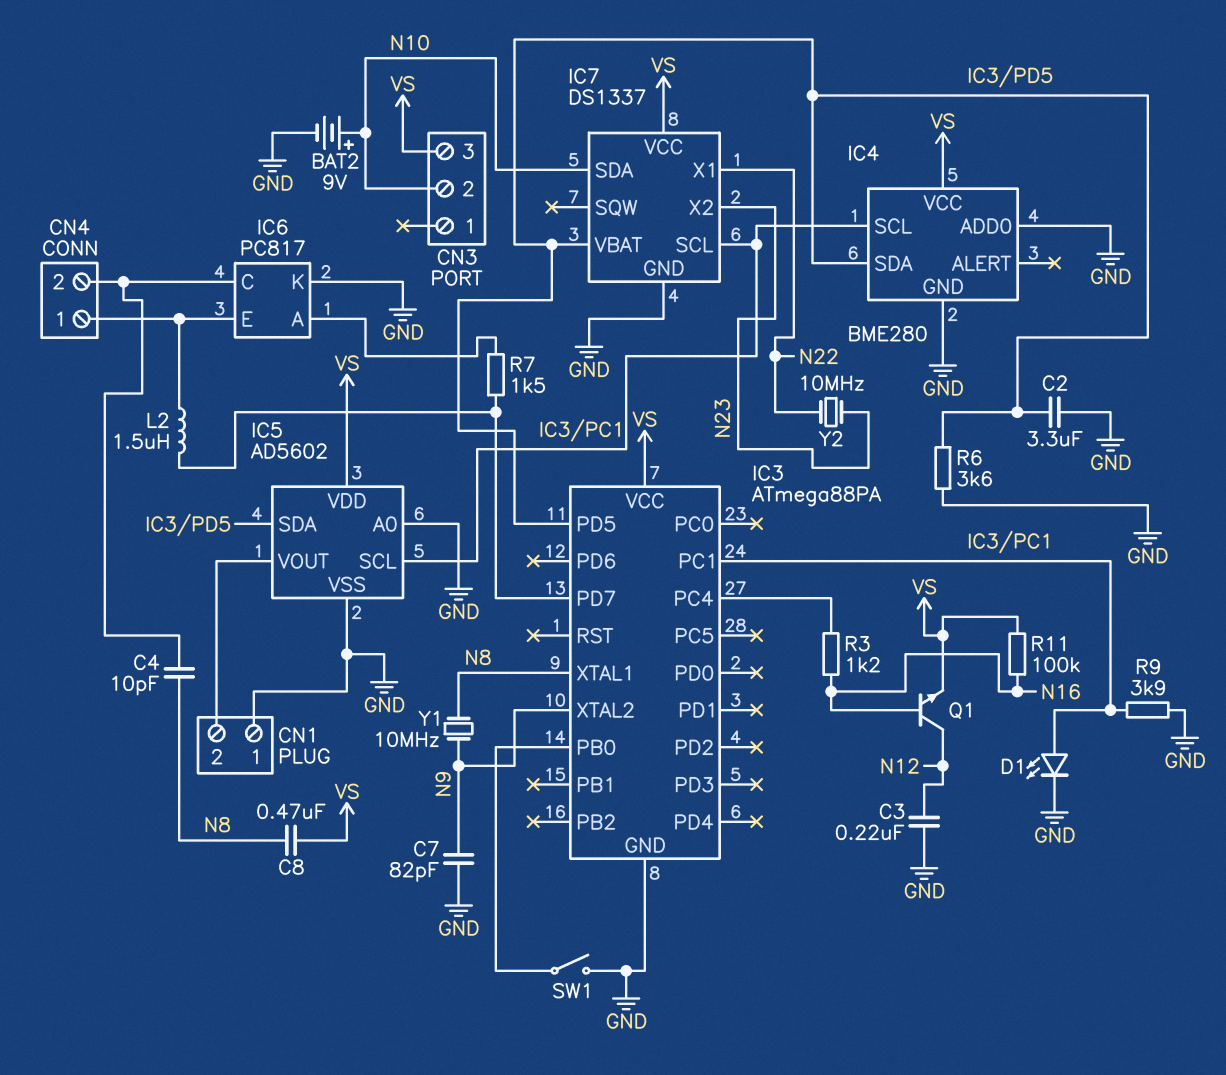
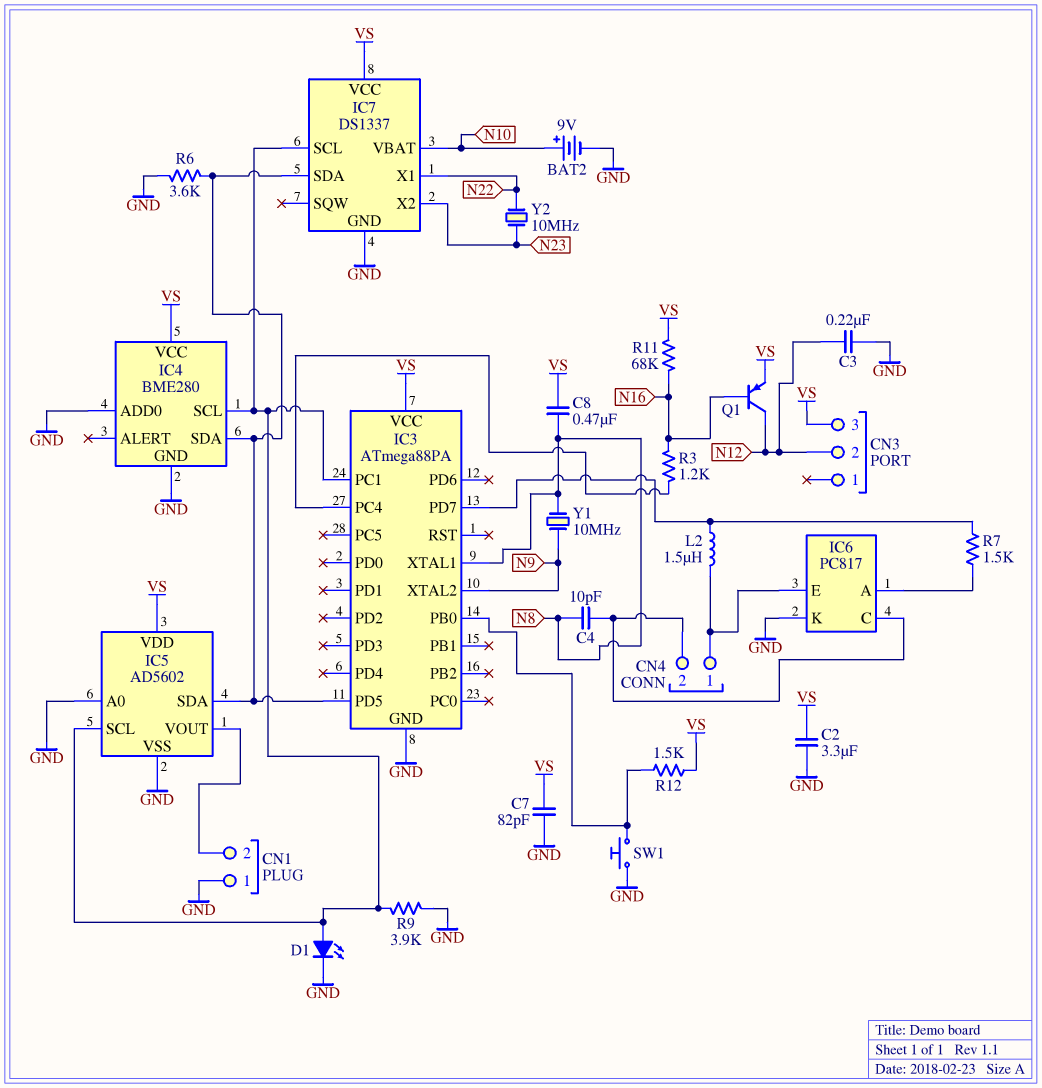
C2: 3.3uF (GND, IC3/PD5) -> 3.3uF (GND, VS)
C7: 82pF (GND, N9) -> 82pF (GND, VS)
CN3 pin 2: N10 -> N12
IC7 pin SDA: N10 -> IC3/PD5
IC7 pin VBAT: IC3/PD5 -> N10
Q1: NPN (B N16, C N12, E VS) -> PNP (B N16, C N12, E VS)
R11: 100k (N16, VS) -> 68k (N16, VS)
R12: none -> 1.5k (IC3/PB0, VS)
SW1: switch (GND, IC3/PB0) -> button (GND, IC3/PB0)

